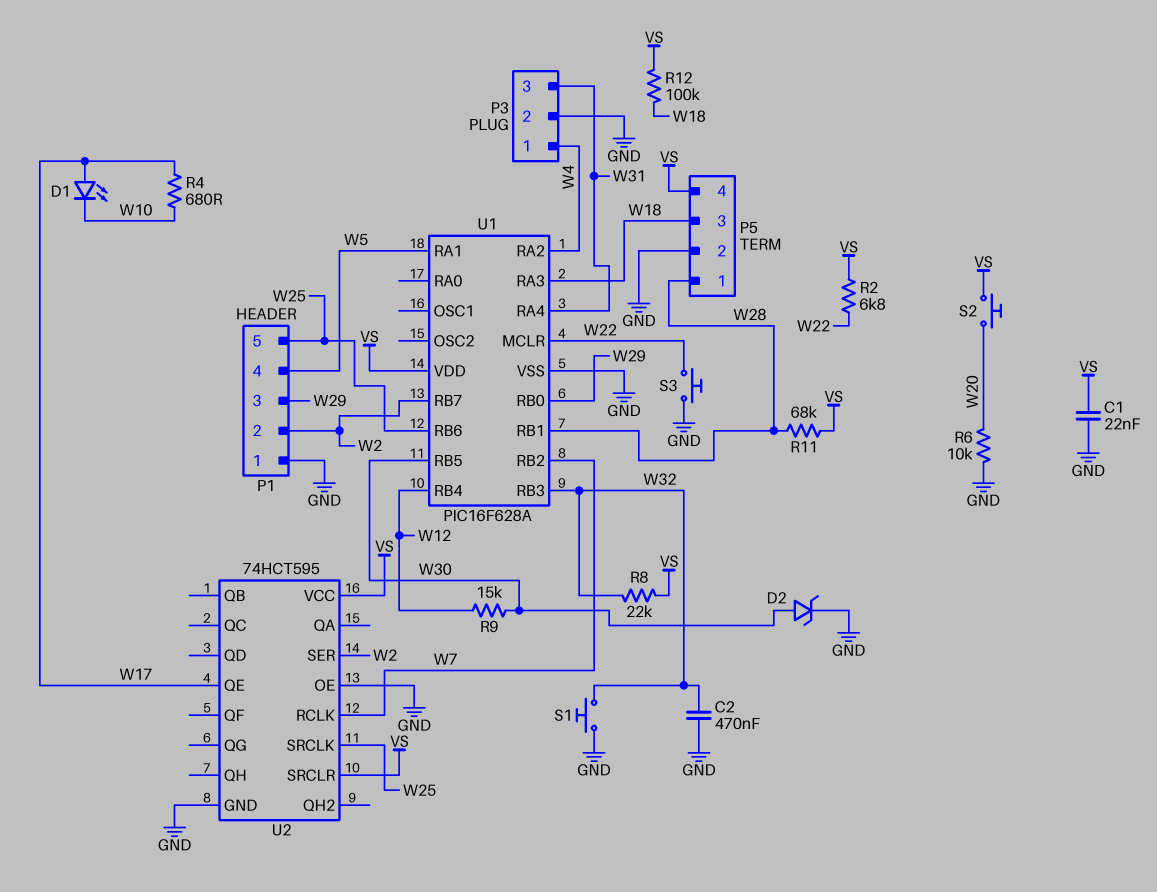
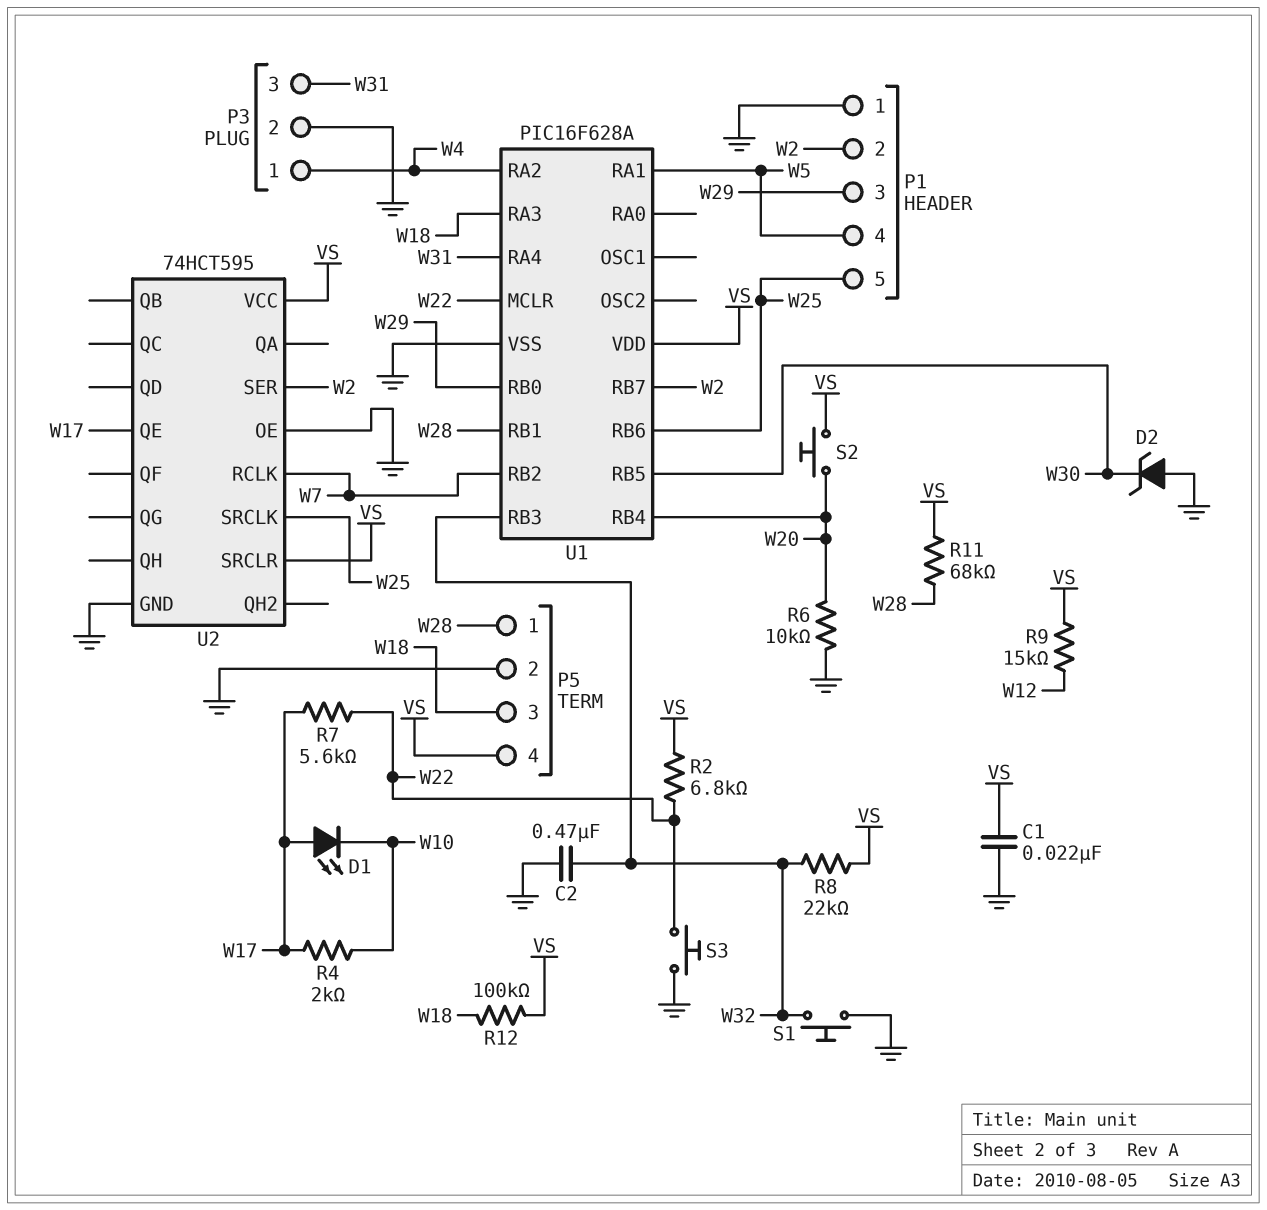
D2: zener (A W30, K GND) -> zener (A GND, K W30)
R4: 680 (W10, W17) -> 2k (W10, W17)
R7: none -> 5.6k (W17, W22)
R9: 15k (W12, W30) -> 15k (VS, W12)
U1 pin RB4: W12 -> W20

